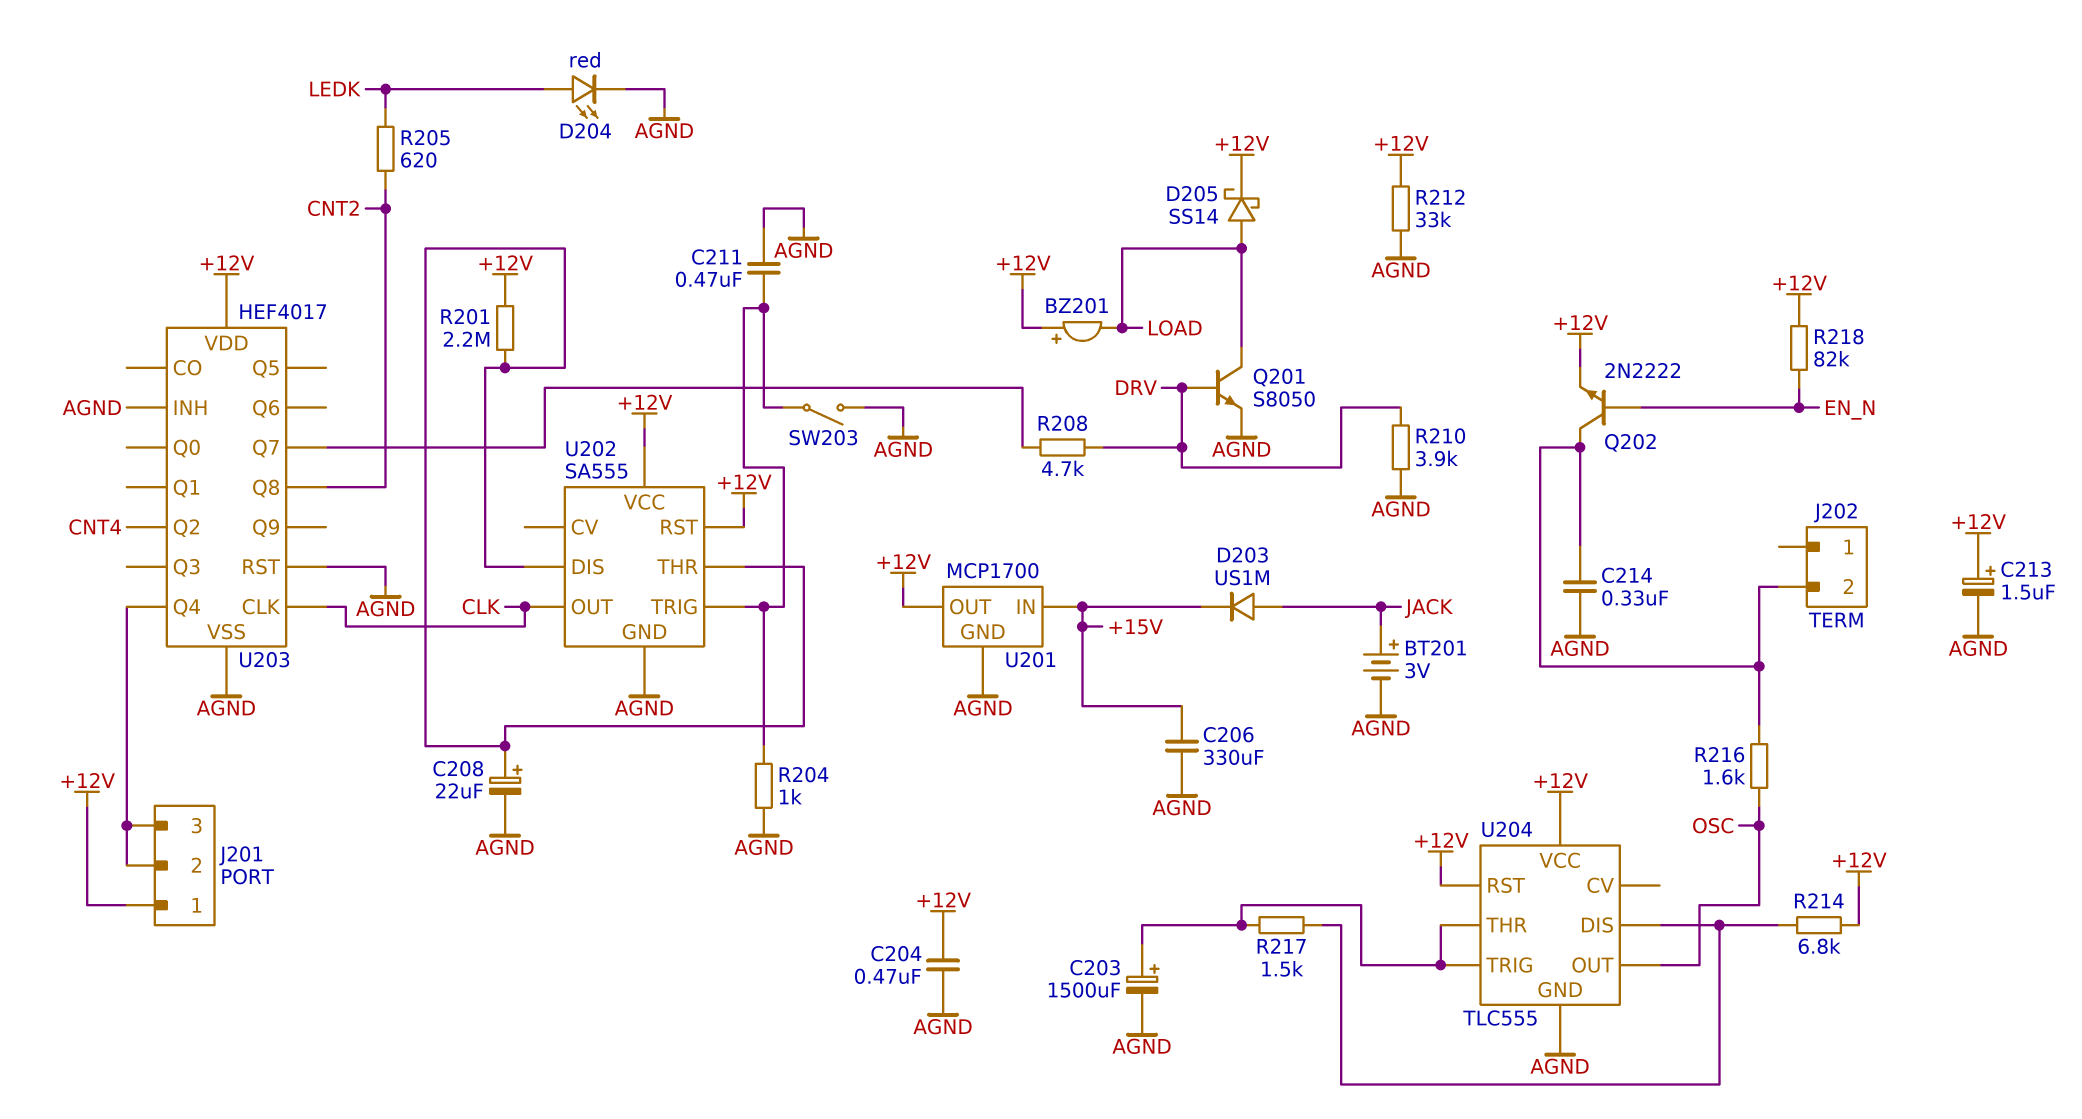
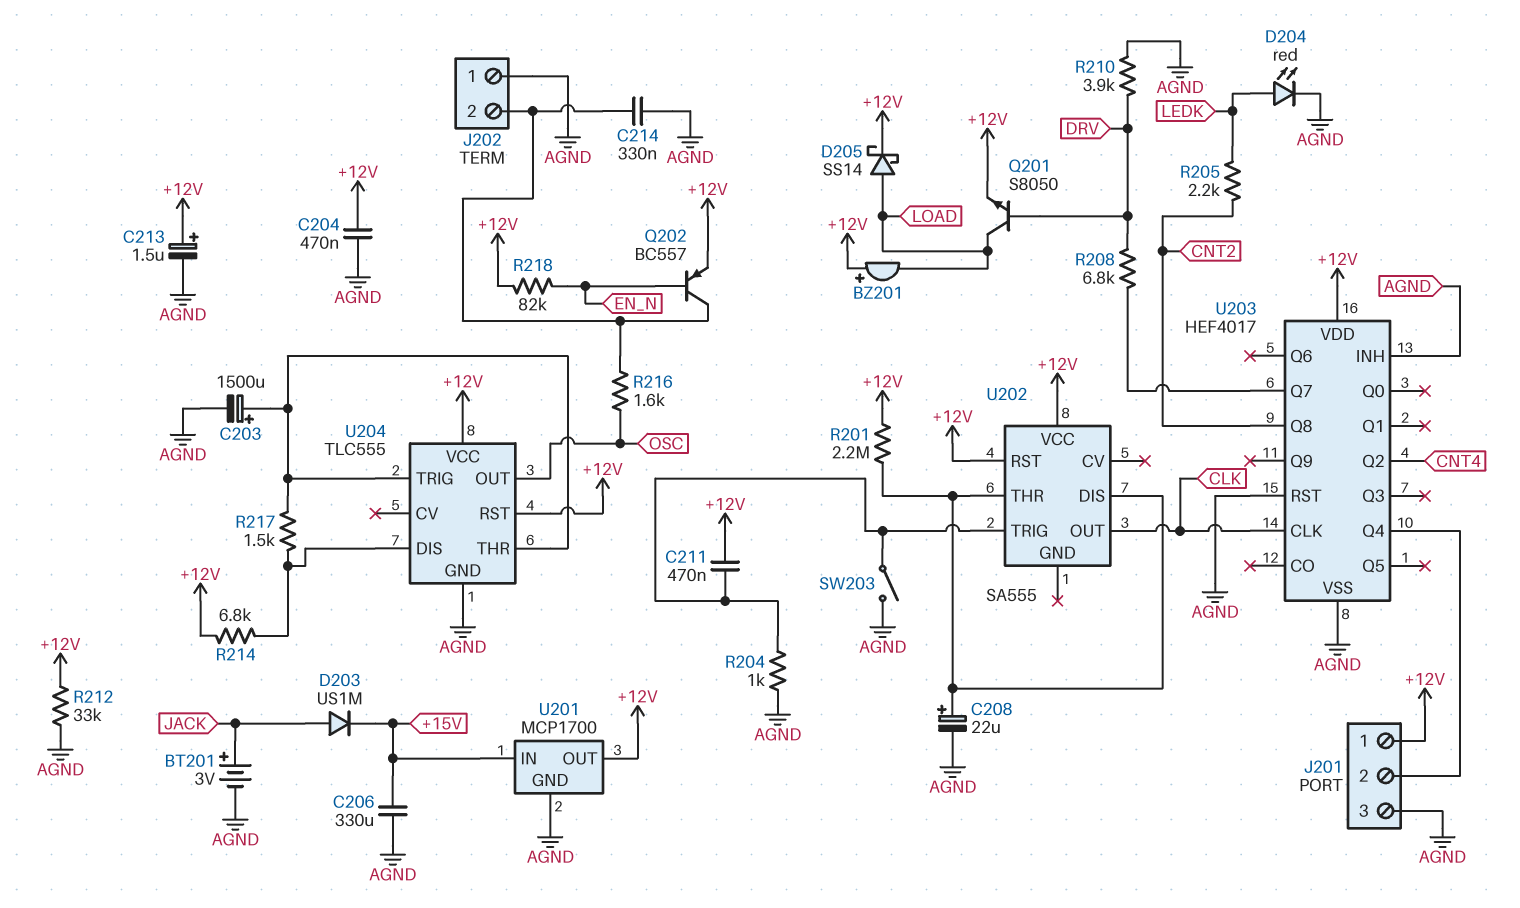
C211: 470nF (AGND, U202/TRIG) -> 470nF (+12V, U202/TRIG)
J201 pin 3: J201/2 -> AGND
J202 pin 1: none -> AGND
Q201: NPN S8050 (B DRV, C LOAD, E AGND) -> NPN S8050 (B DRV, C LOAD, E +12V)
Q202: NPN 2N2222 (B EN_N, C J202/2, E +12V) -> PNP BC557 (B EN_N, C J202/2, E +12V)
R205: 620 (CNT2, LEDK) -> 2.2k (CNT2, LEDK)
R208: 4.7k (DRV, U203/Q7) -> 6.8k (DRV, U203/Q7)
U202 pin GND: AGND -> none

